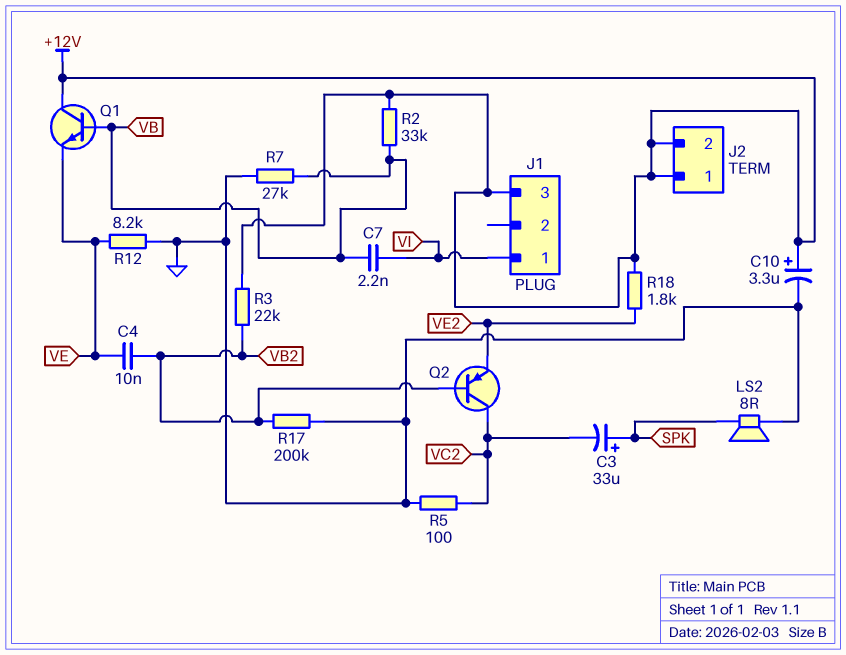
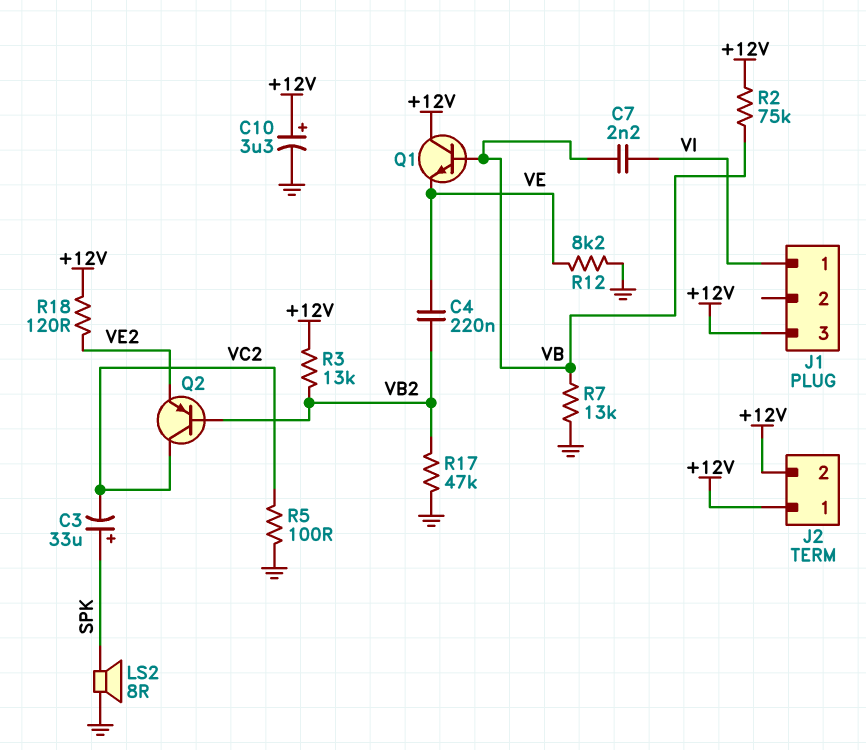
C4: 10nF (VB2, VE) -> 220nF (VB2, VE)
R2: 33k (+12V, VB) -> 75k (+12V, VB)
R3: 22k (+12V, VB2) -> 13k (+12V, VB2)
R7: 27k (GND, VB) -> 13k (GND, VB)
R17: 200k (GND, VB2) -> 47k (GND, VB2)
R18: 1.8k (+12V, VE2) -> 120 (+12V, VE2)

